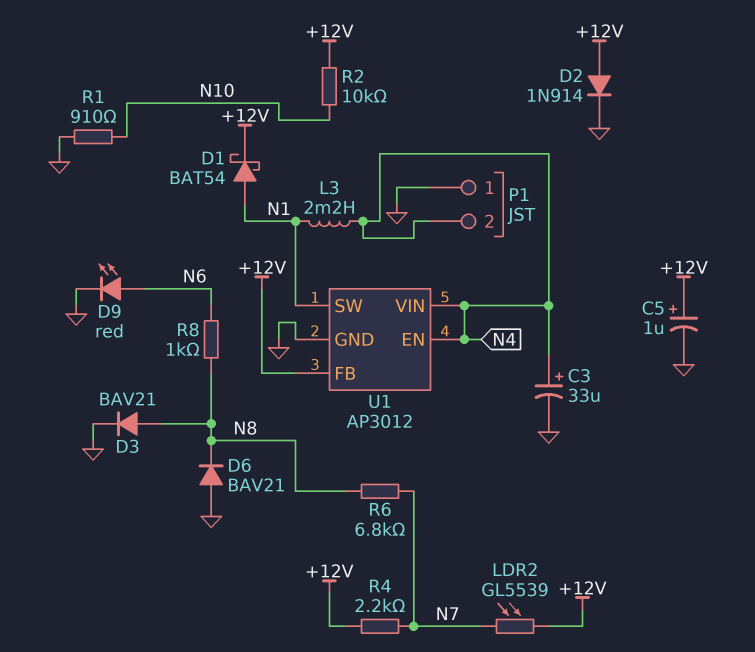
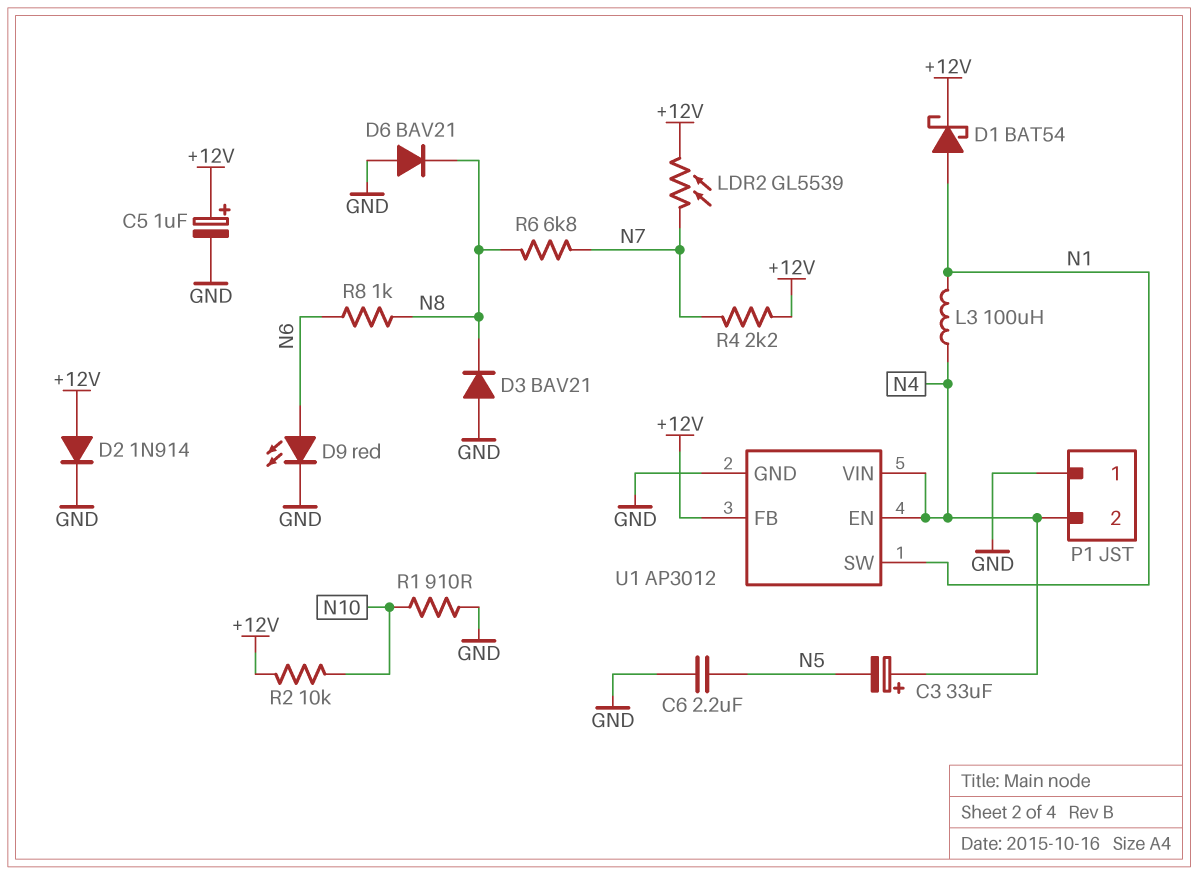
C3: 33uF (plus N4, minus GND) -> 33uF (plus N4, minus N5)
C6: none -> 2.2uF (GND, N5)
D3: diode BAV21 (A N8, K GND) -> diode BAV21 (A GND, K N8)
L3: 2.2mH (N1, N4) -> 100uH (N1, N4)

